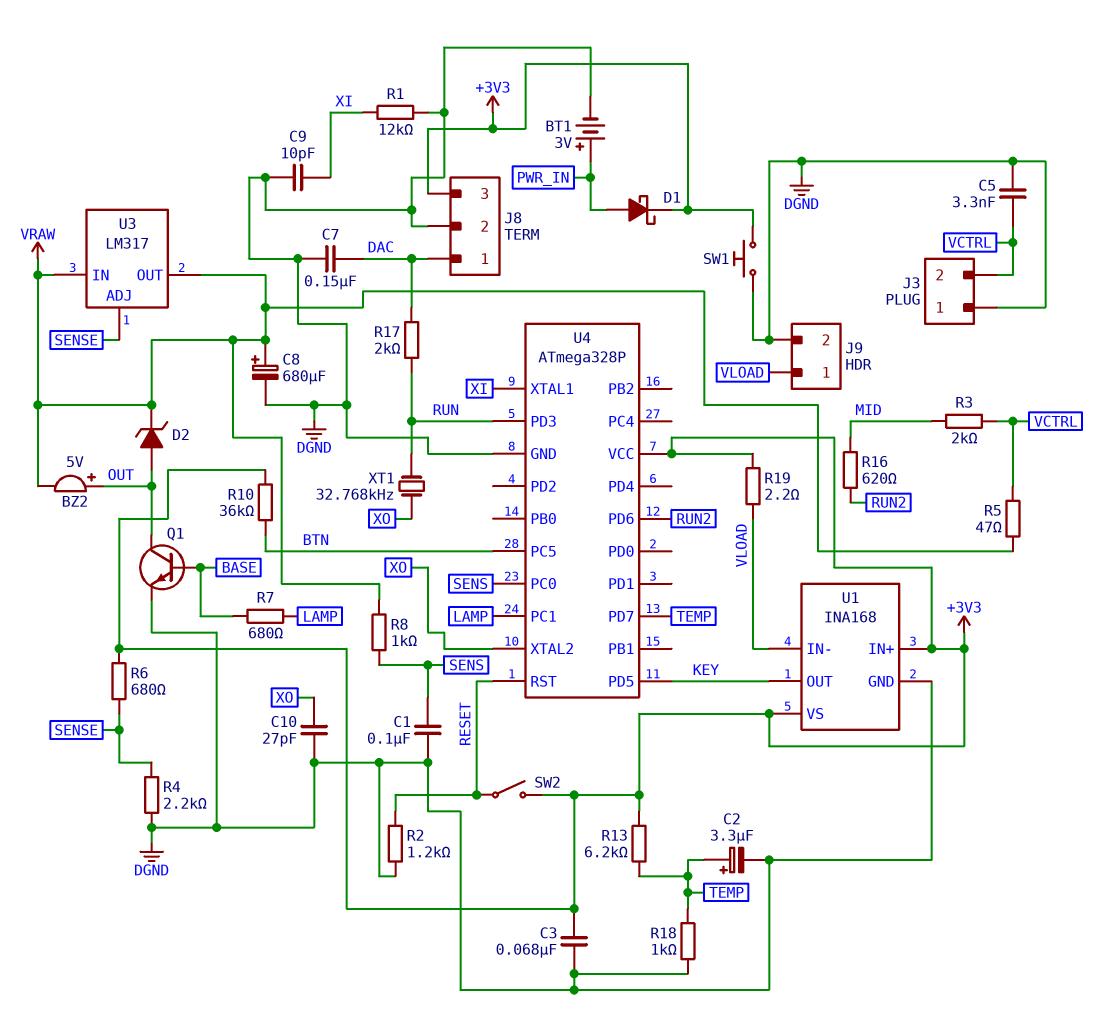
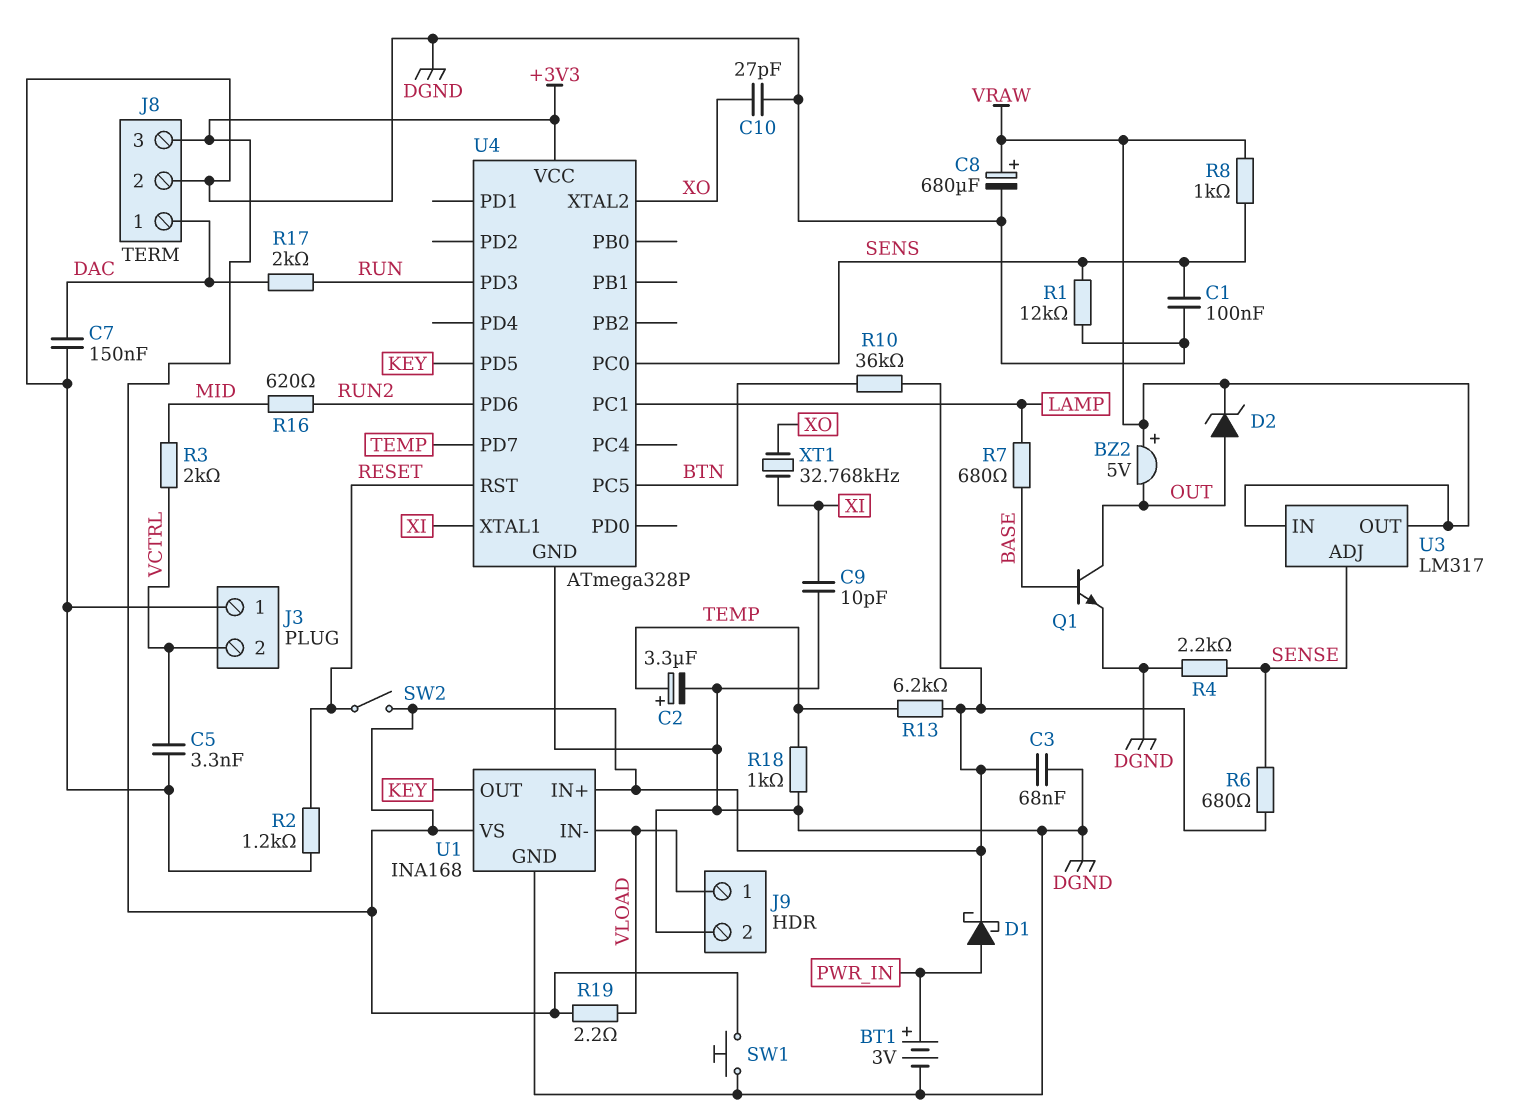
BZ2: buzzer 5V (plus OUT, minus VRAW) -> buzzer 5V (plus VRAW, minus OUT)
R1: 12k (DGND, XI) -> 12k (DGND, SENS)
R5: 47 (VCTRL, VRAW) -> none
XT1: 32.768kHz (RUN, XO) -> 32.768kHz (XI, XO)

